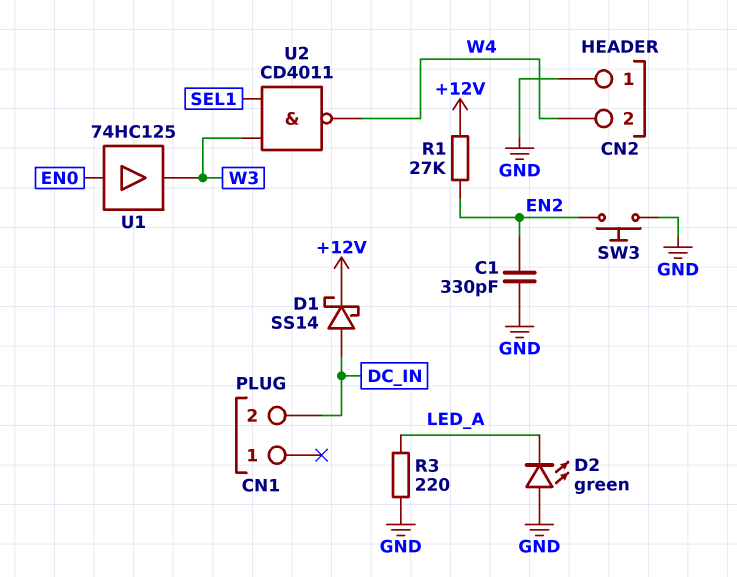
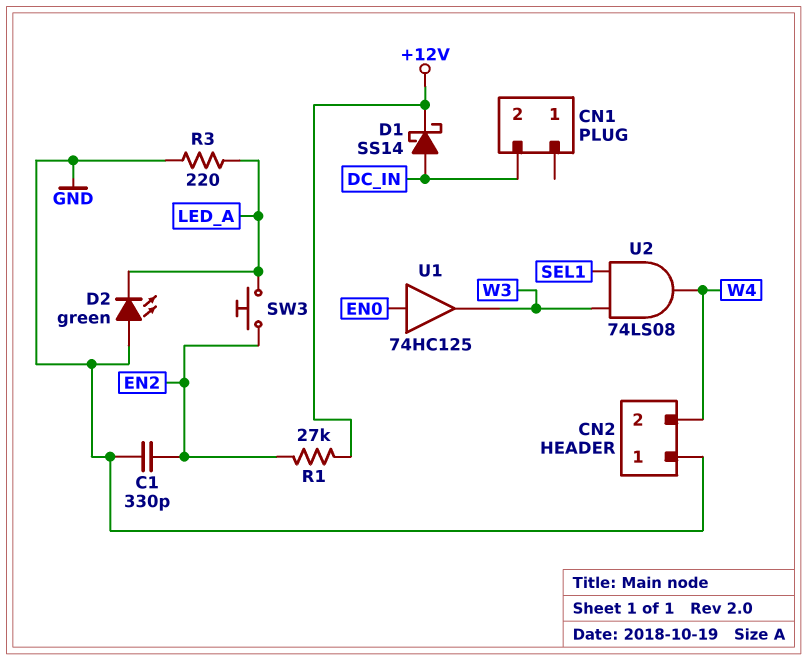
SW3: button (EN2, GND) -> button (EN2, LED_A)
U2: NAND CD4011 (in SEL1, in W3, out W4) -> AND 74LS08 (in SEL1, in W3, out W4)

